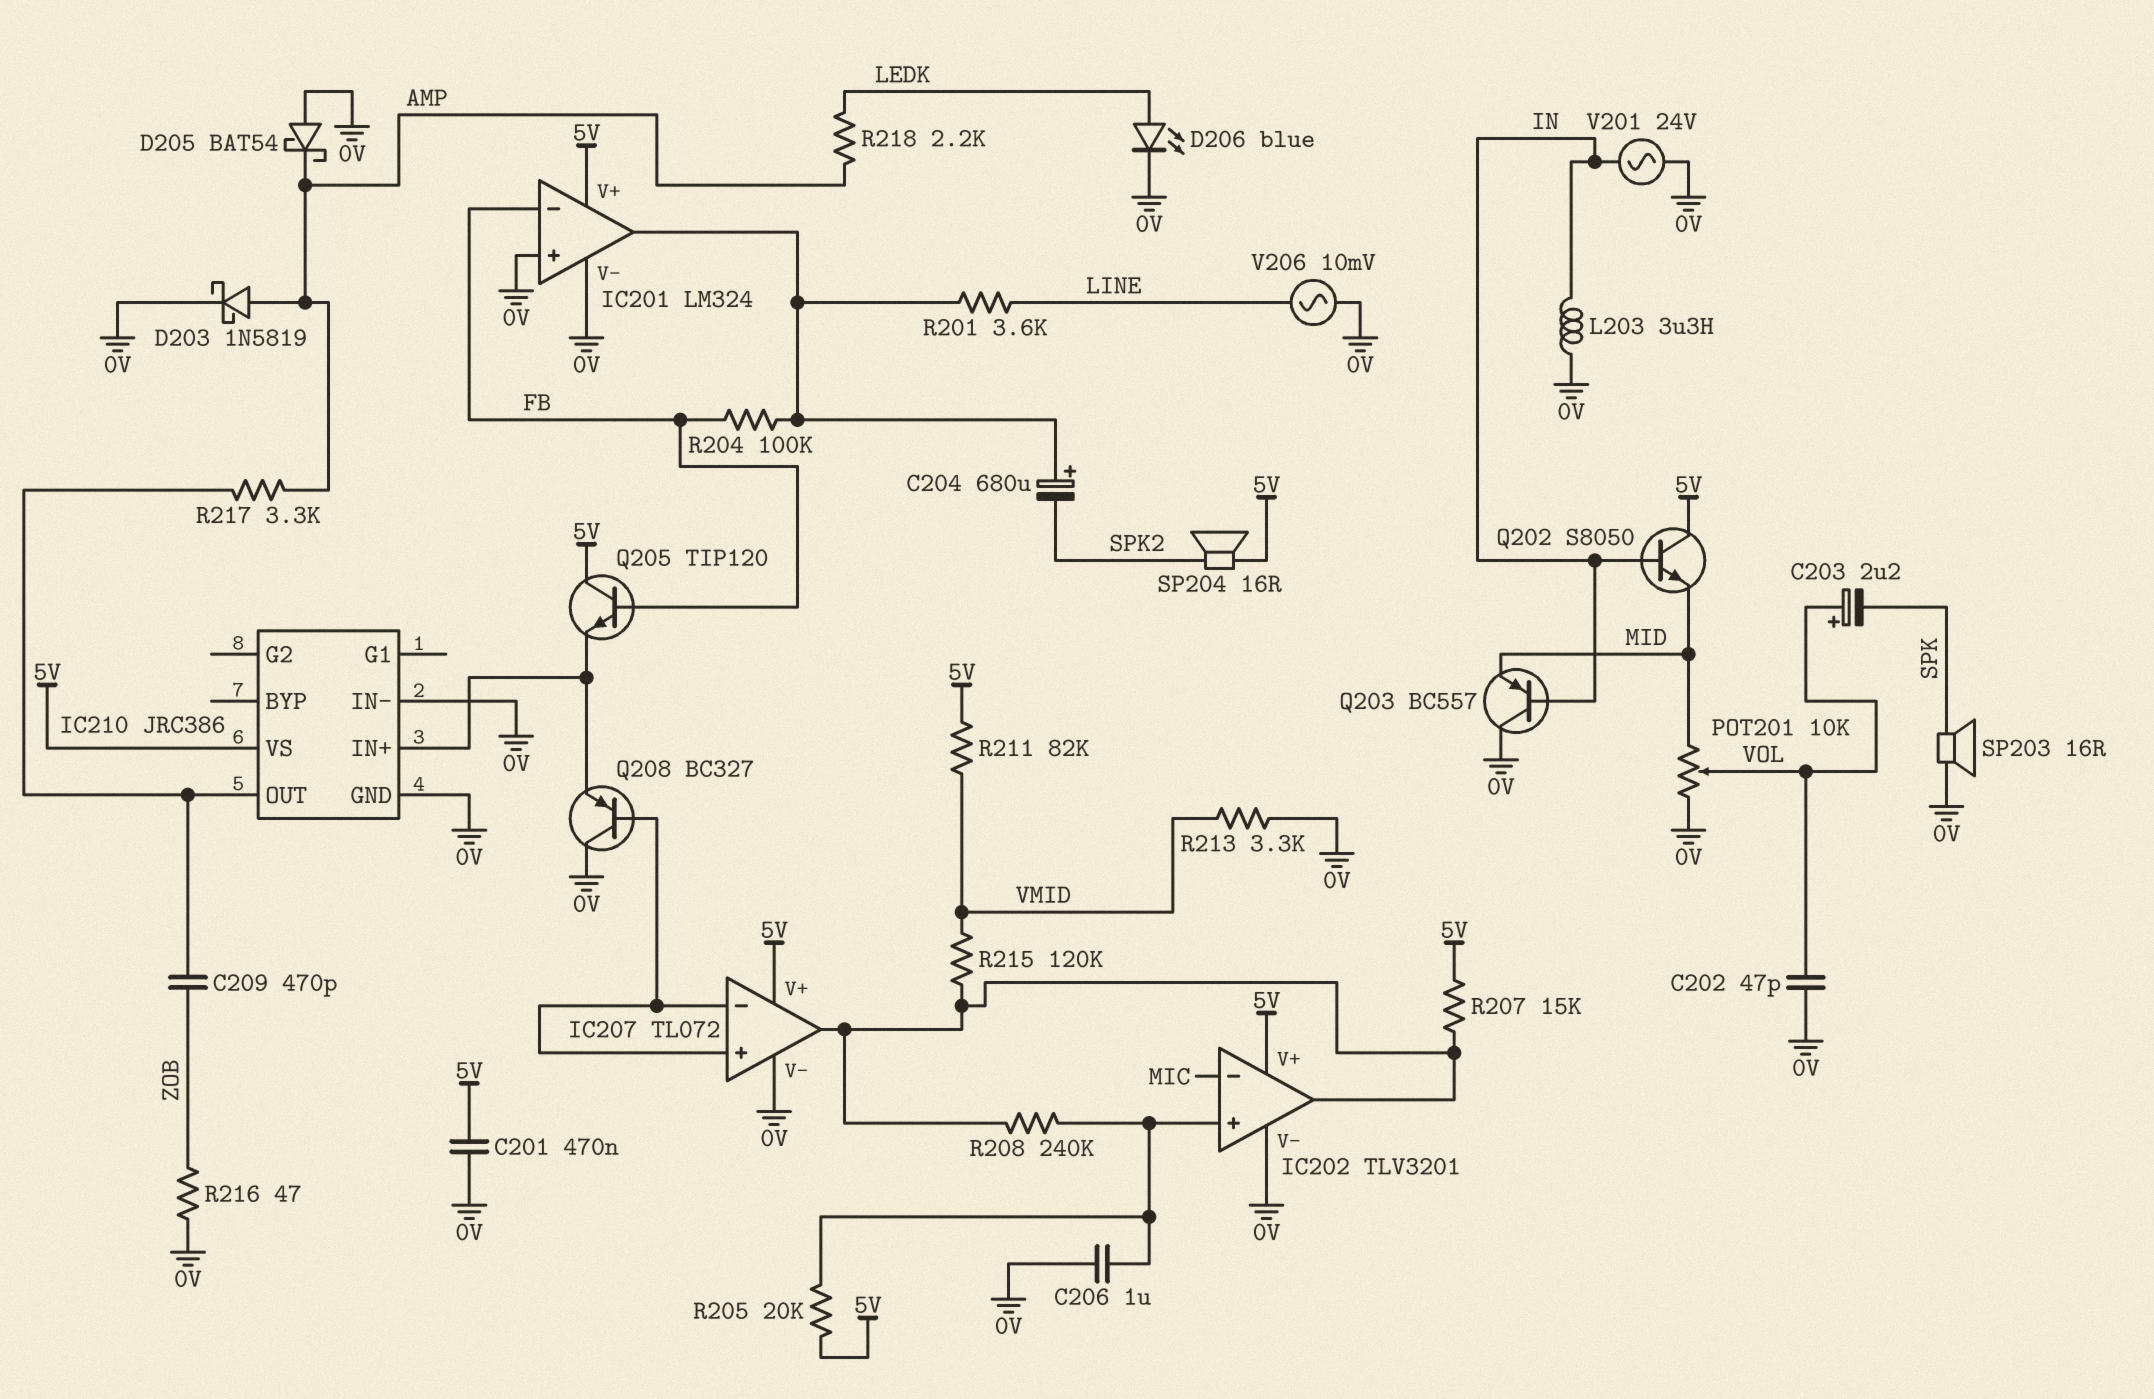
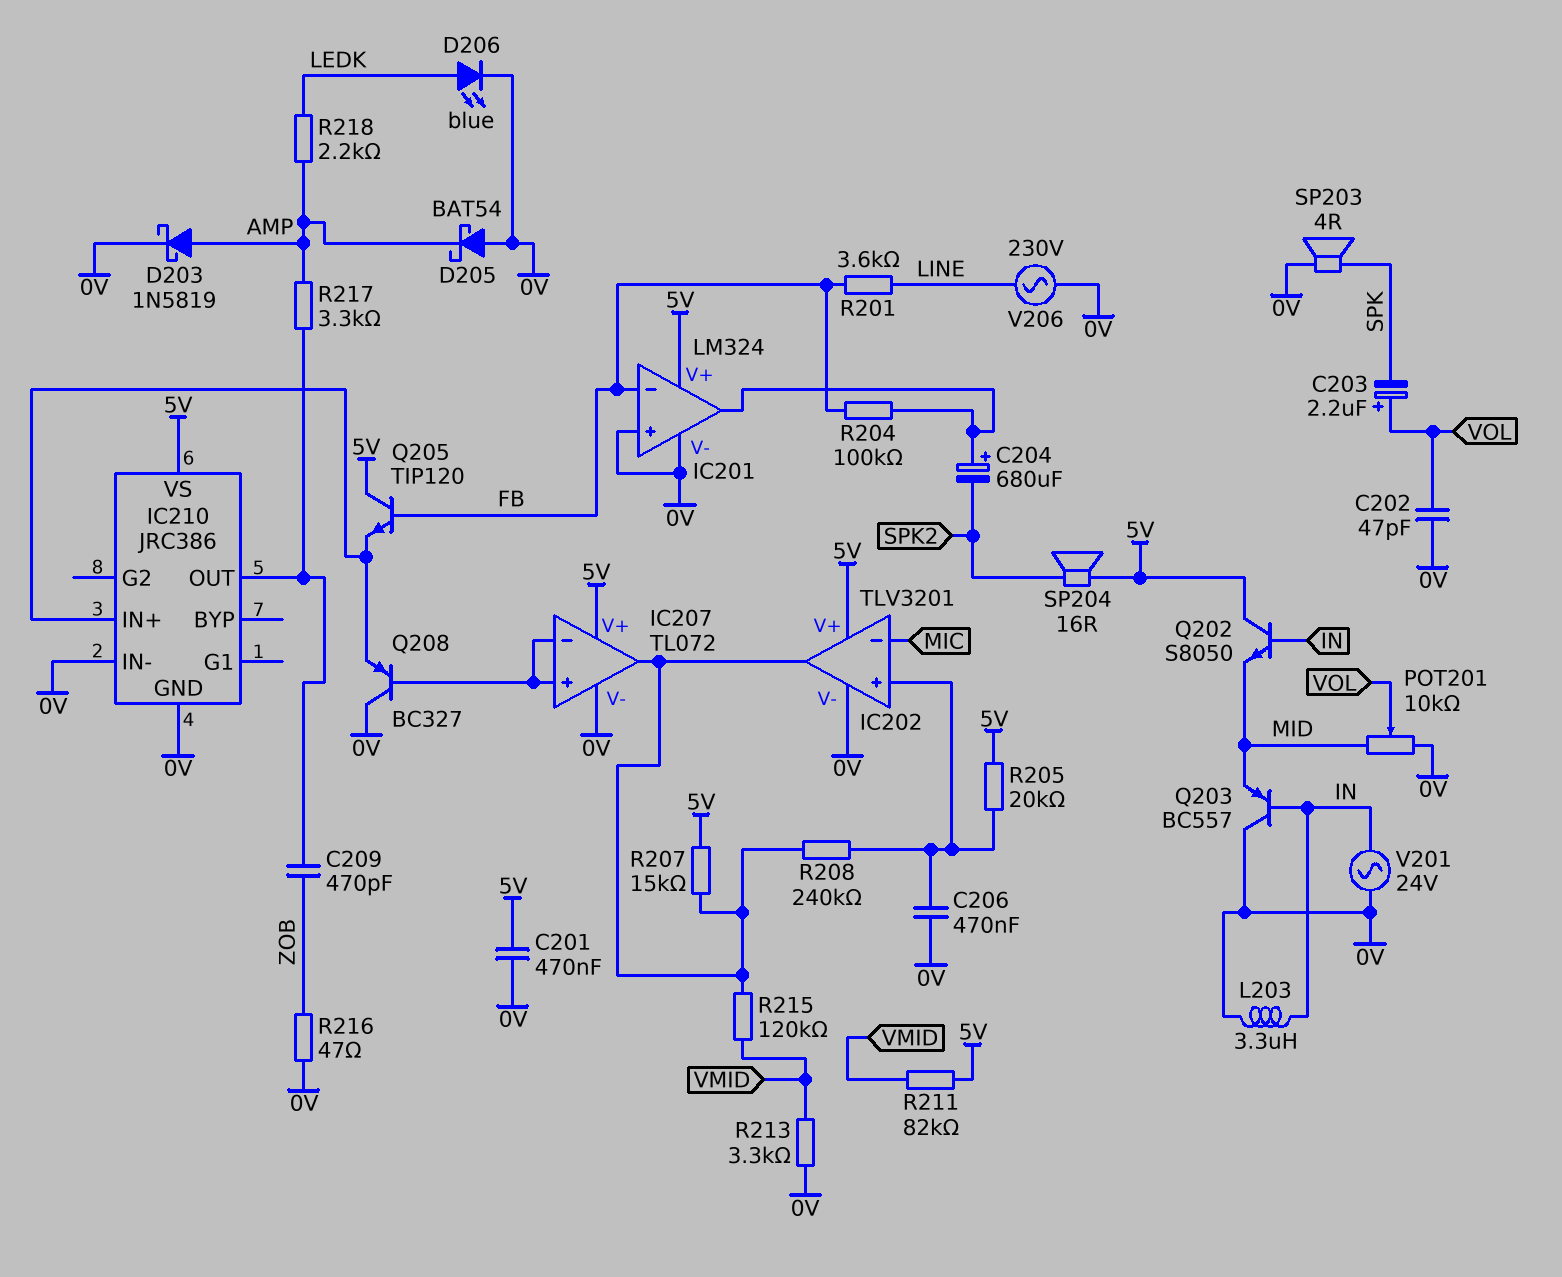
C206: 1uF (0V, IC202/in+) -> 470nF (0V, IC202/in+)
R201: 3.6k (IC201/out, LINE) -> 3.6k (FB, LINE)
SP203: speaker 16R (0V, SPK) -> speaker 4R (0V, SPK)
V206: AC 10mV (0V, LINE) -> AC 230V (0V, LINE)

